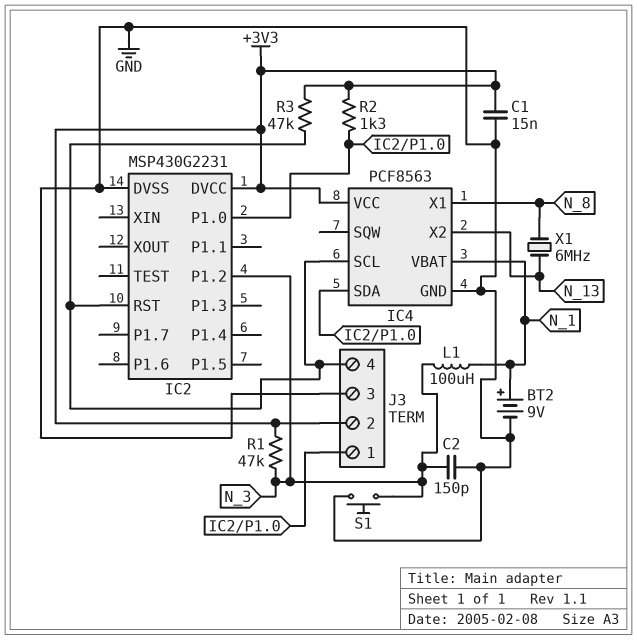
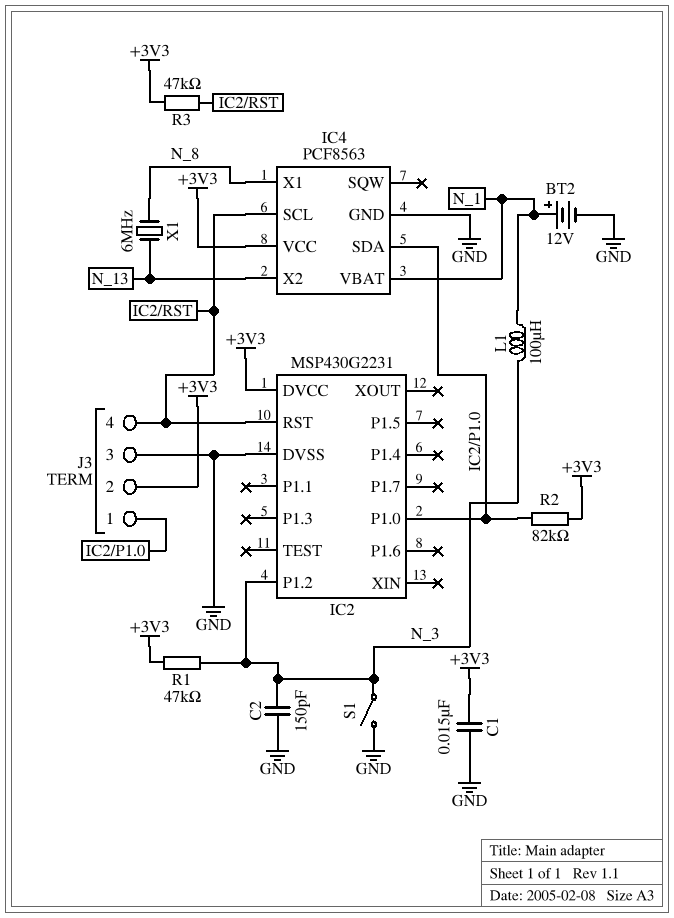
BT2: 9V (plus N_1, minus GND) -> 12V (plus N_1, minus GND)
R2: 1.3k (+3V3, IC2/P1.0) -> 82k (+3V3, IC2/P1.0)
S1: button (GND, N_3) -> switch (GND, N_3)

